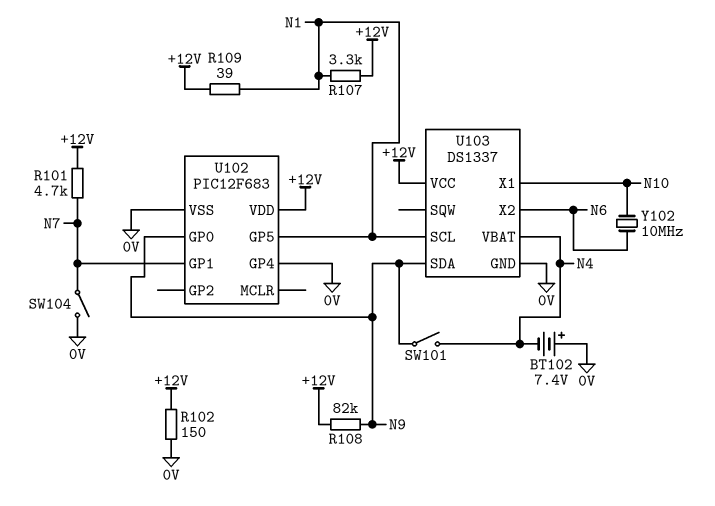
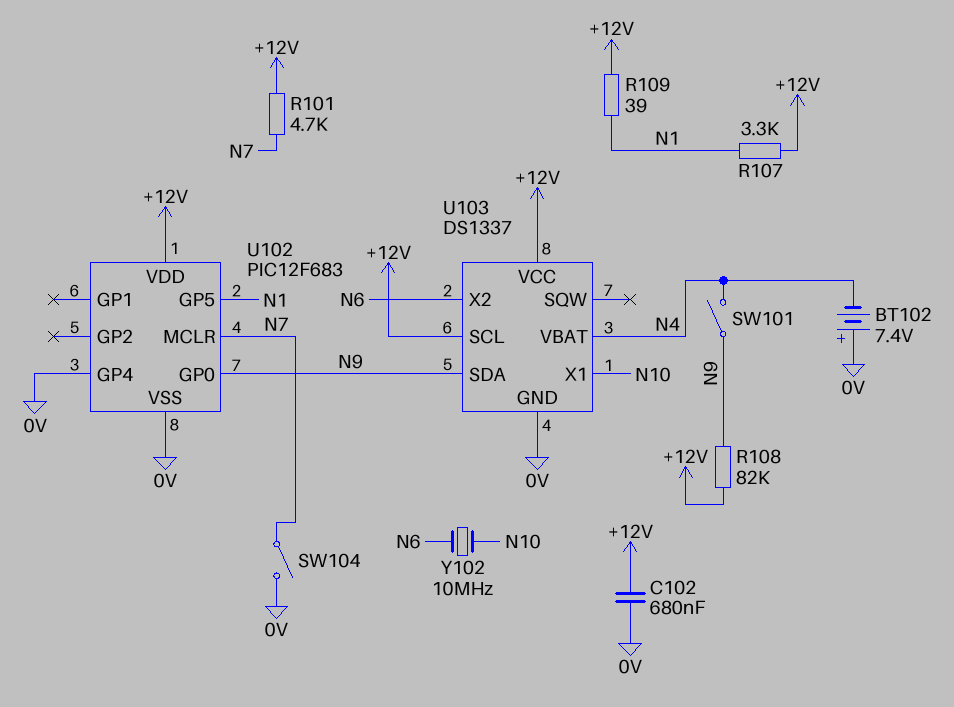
C102: none -> 680nF (+12V, 0V)
R102: 150 (+12V, 0V) -> none
U102 pin GP1: N7 -> none
U102 pin MCLR: none -> N7
U103 pin SCL: N1 -> +12V

